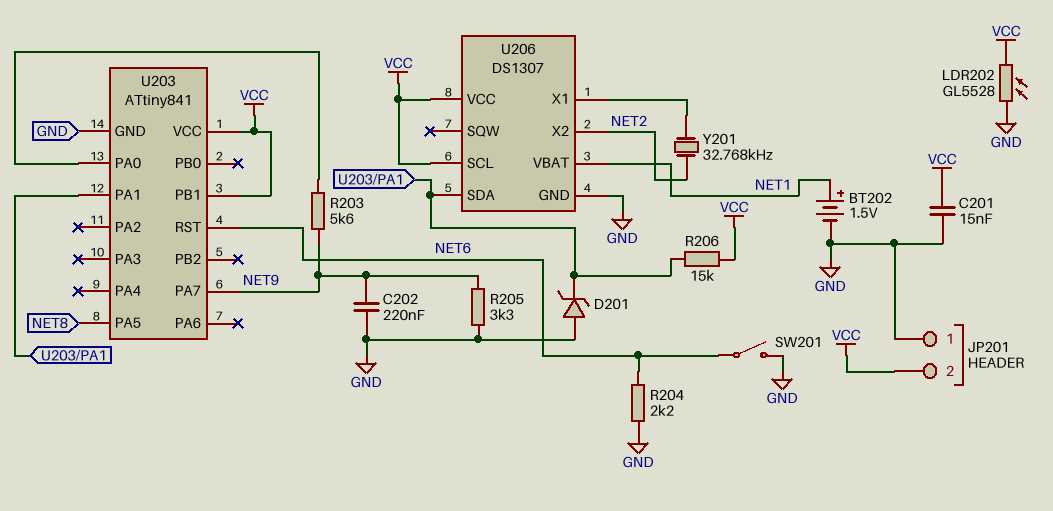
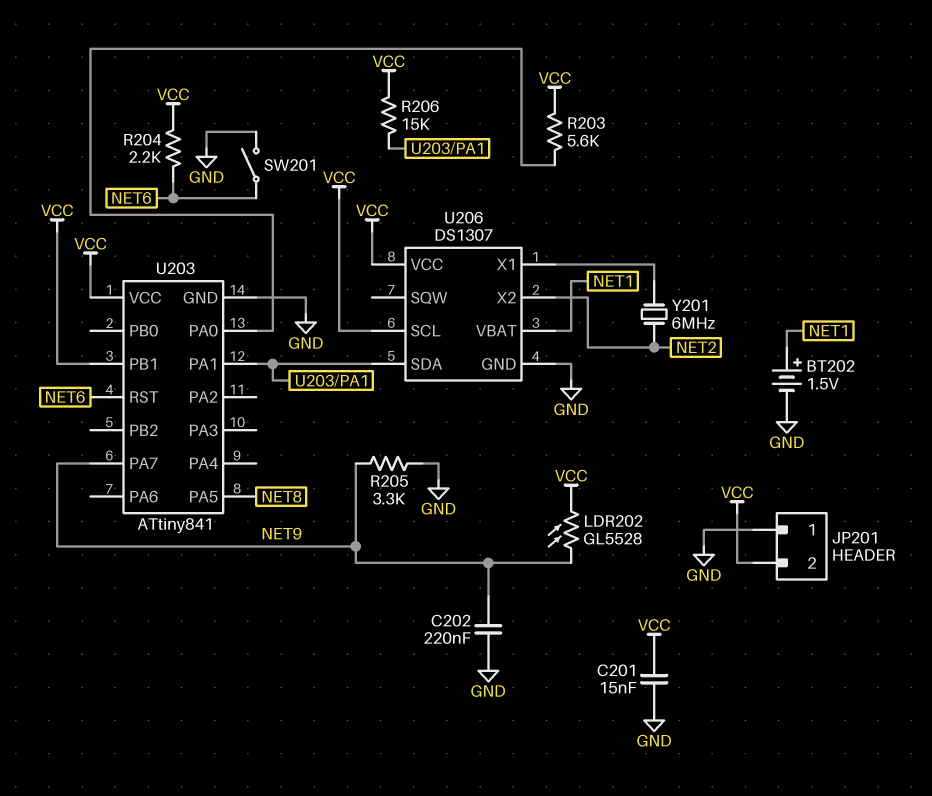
D201: zener (A GND, K U203/PA1) -> none
LDR202: GL5528 (GND, VCC) -> GL5528 (NET9, VCC)
R203: 5.6k (NET9, U203/PA0) -> 5.6k (U203/PA0, VCC)
R204: 2.2k (GND, NET6) -> 2.2k (NET6, VCC)
Y201: 32.768kHz (NET2, U206/X1) -> 6MHz (NET2, U206/X1)

